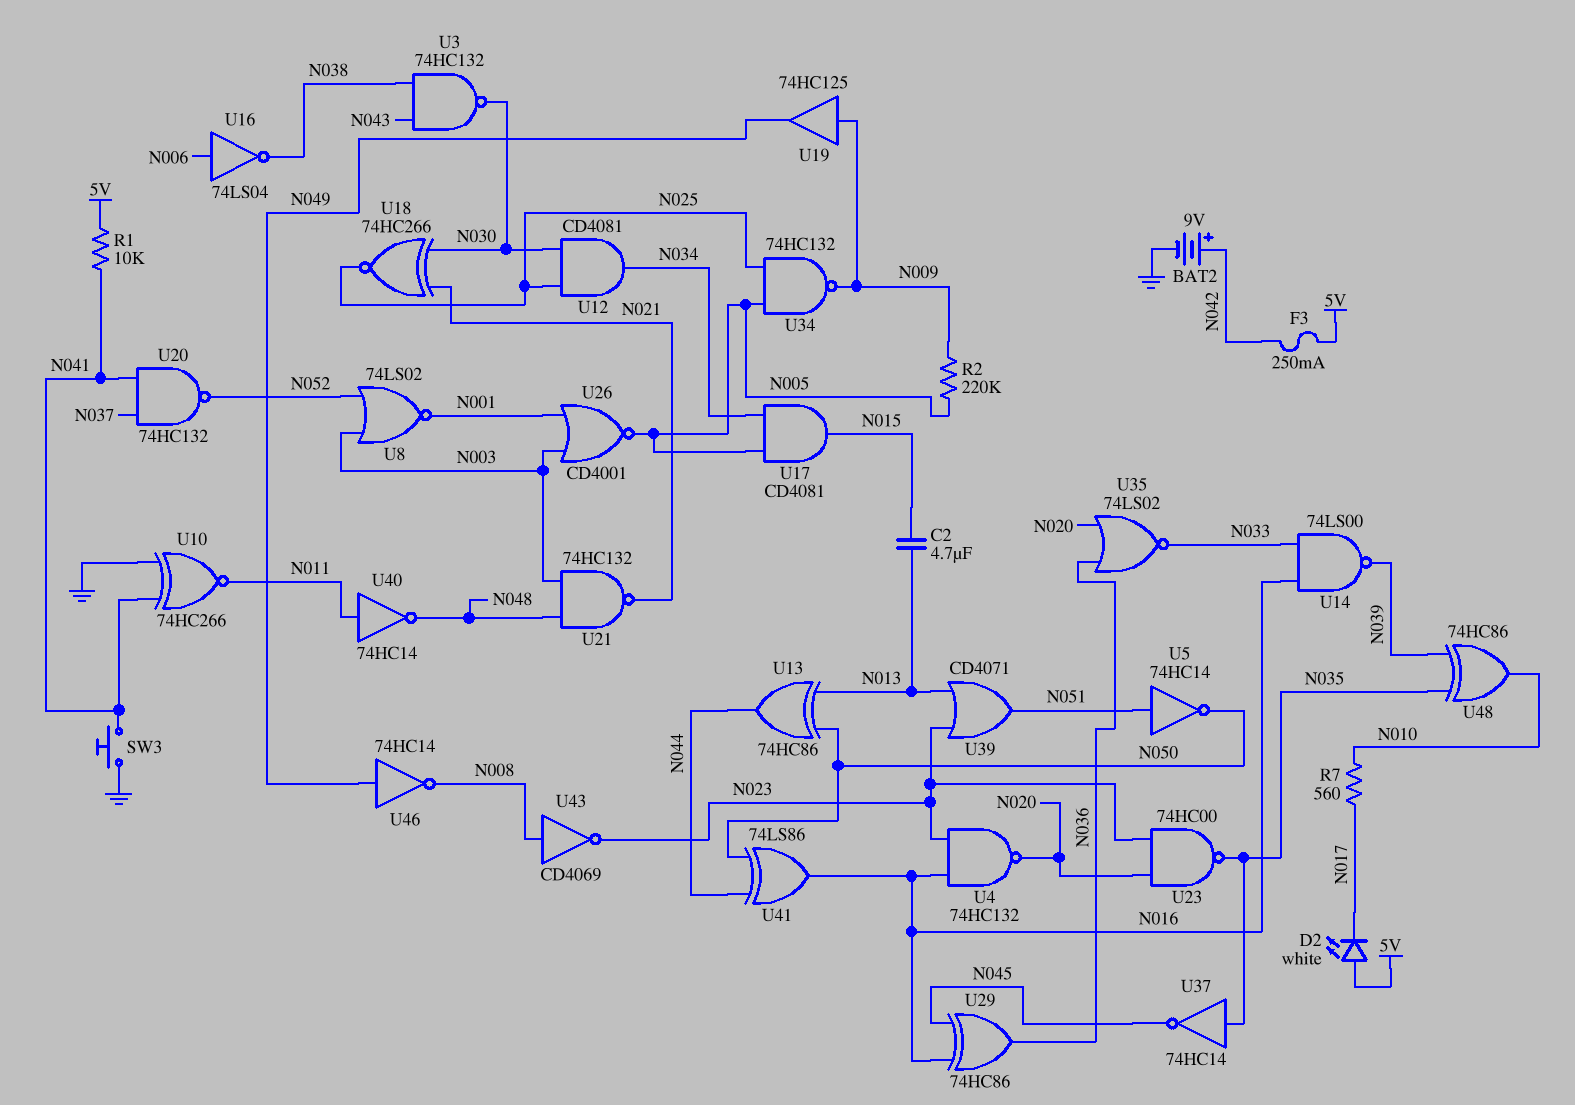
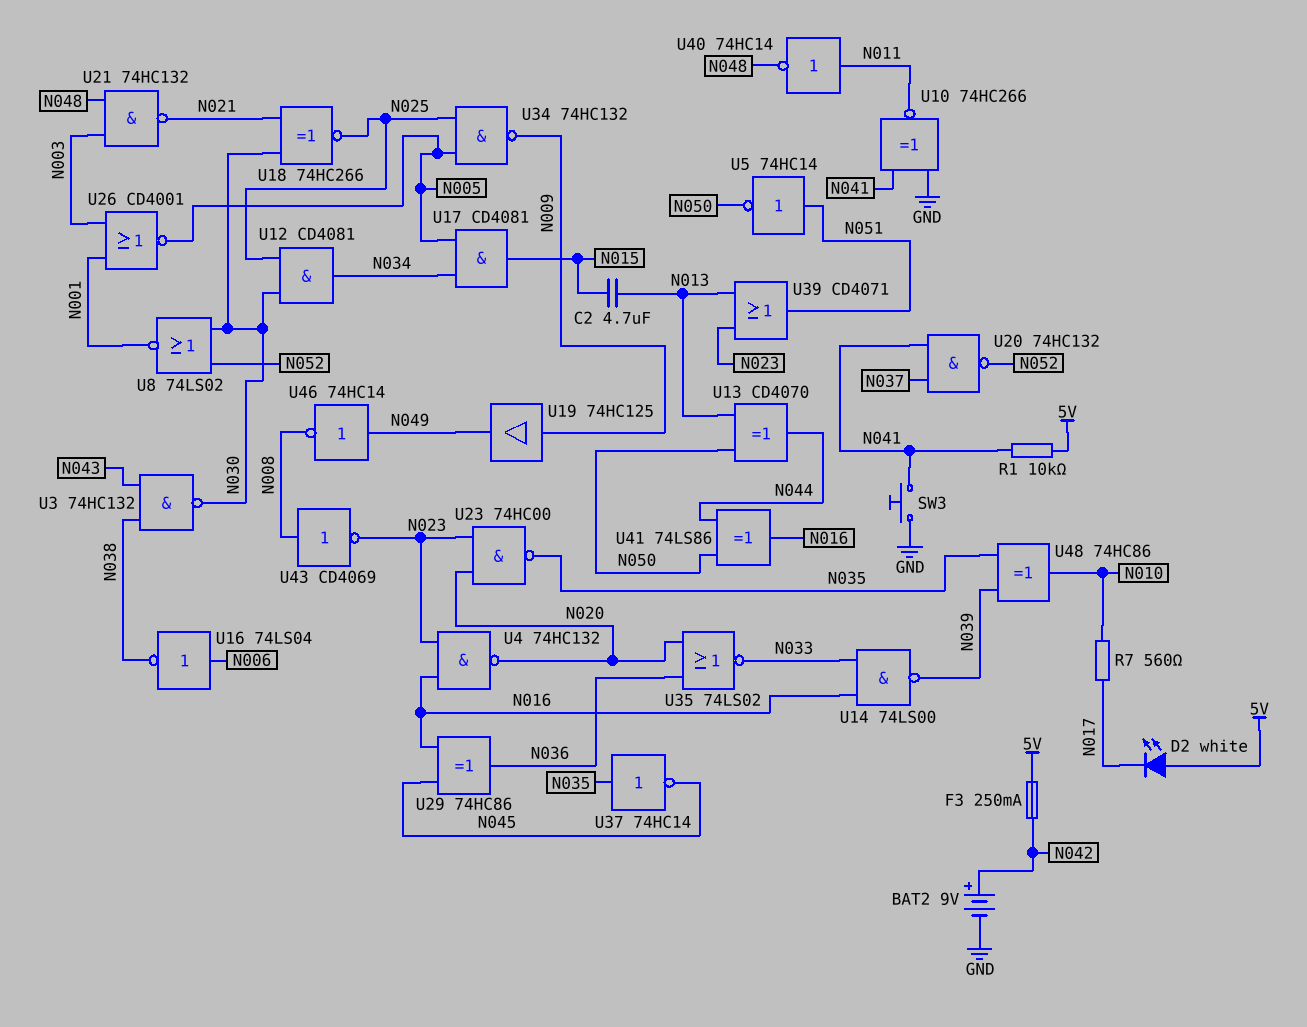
R2: 220k (N005, N009) -> none
U8: NOR 74LS02 (in N003, in N052, out N001) -> NOR 74LS02 (in N030, in N052, out N001)
U13: XOR 74HC86 (in N013, in N050, out N044) -> XOR CD4070 (in N013, in N050, out N044)

